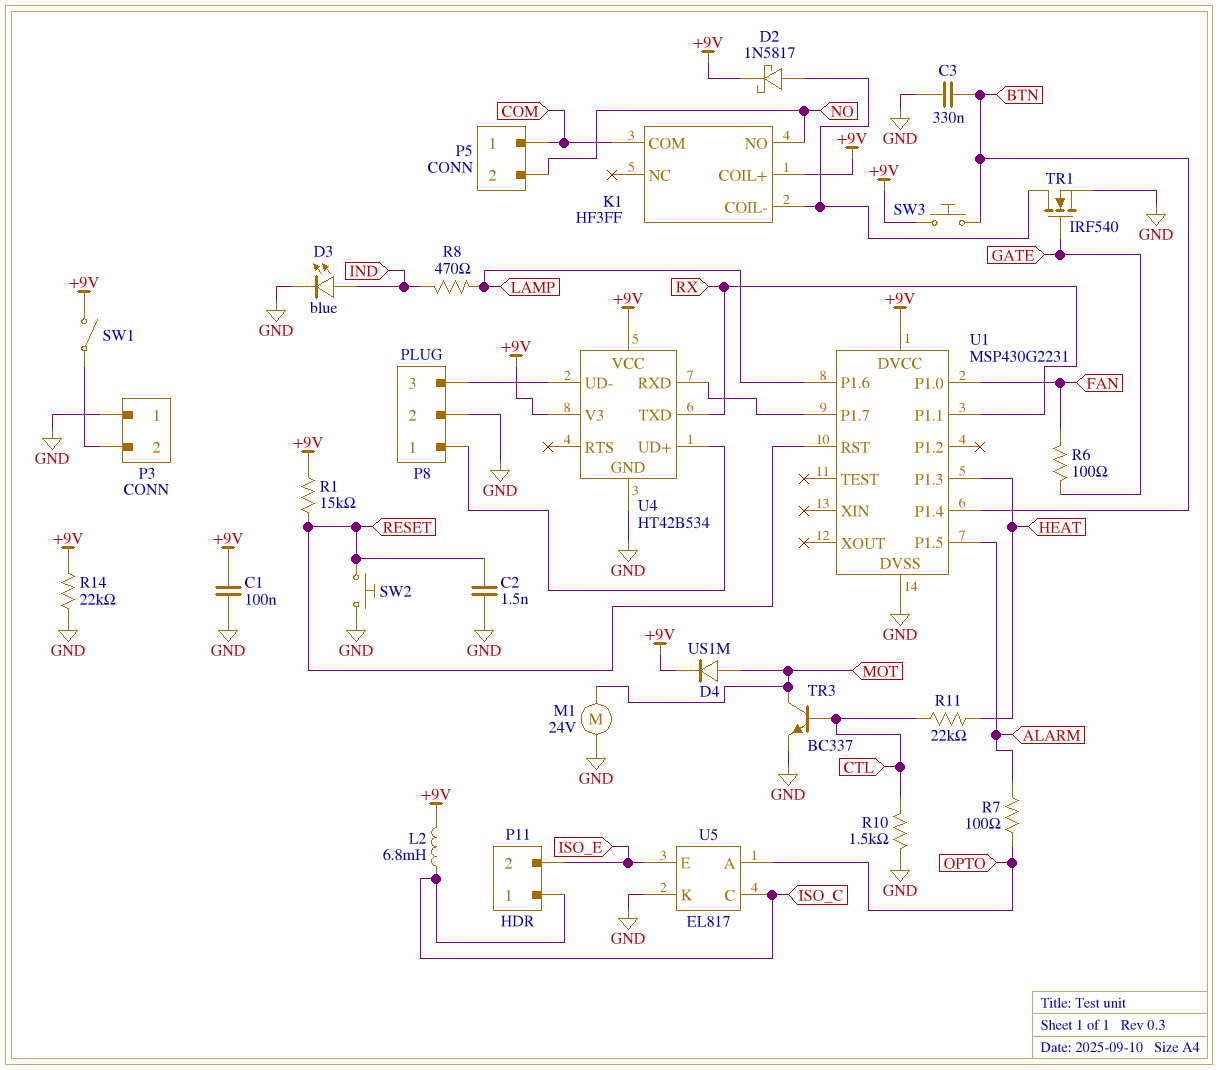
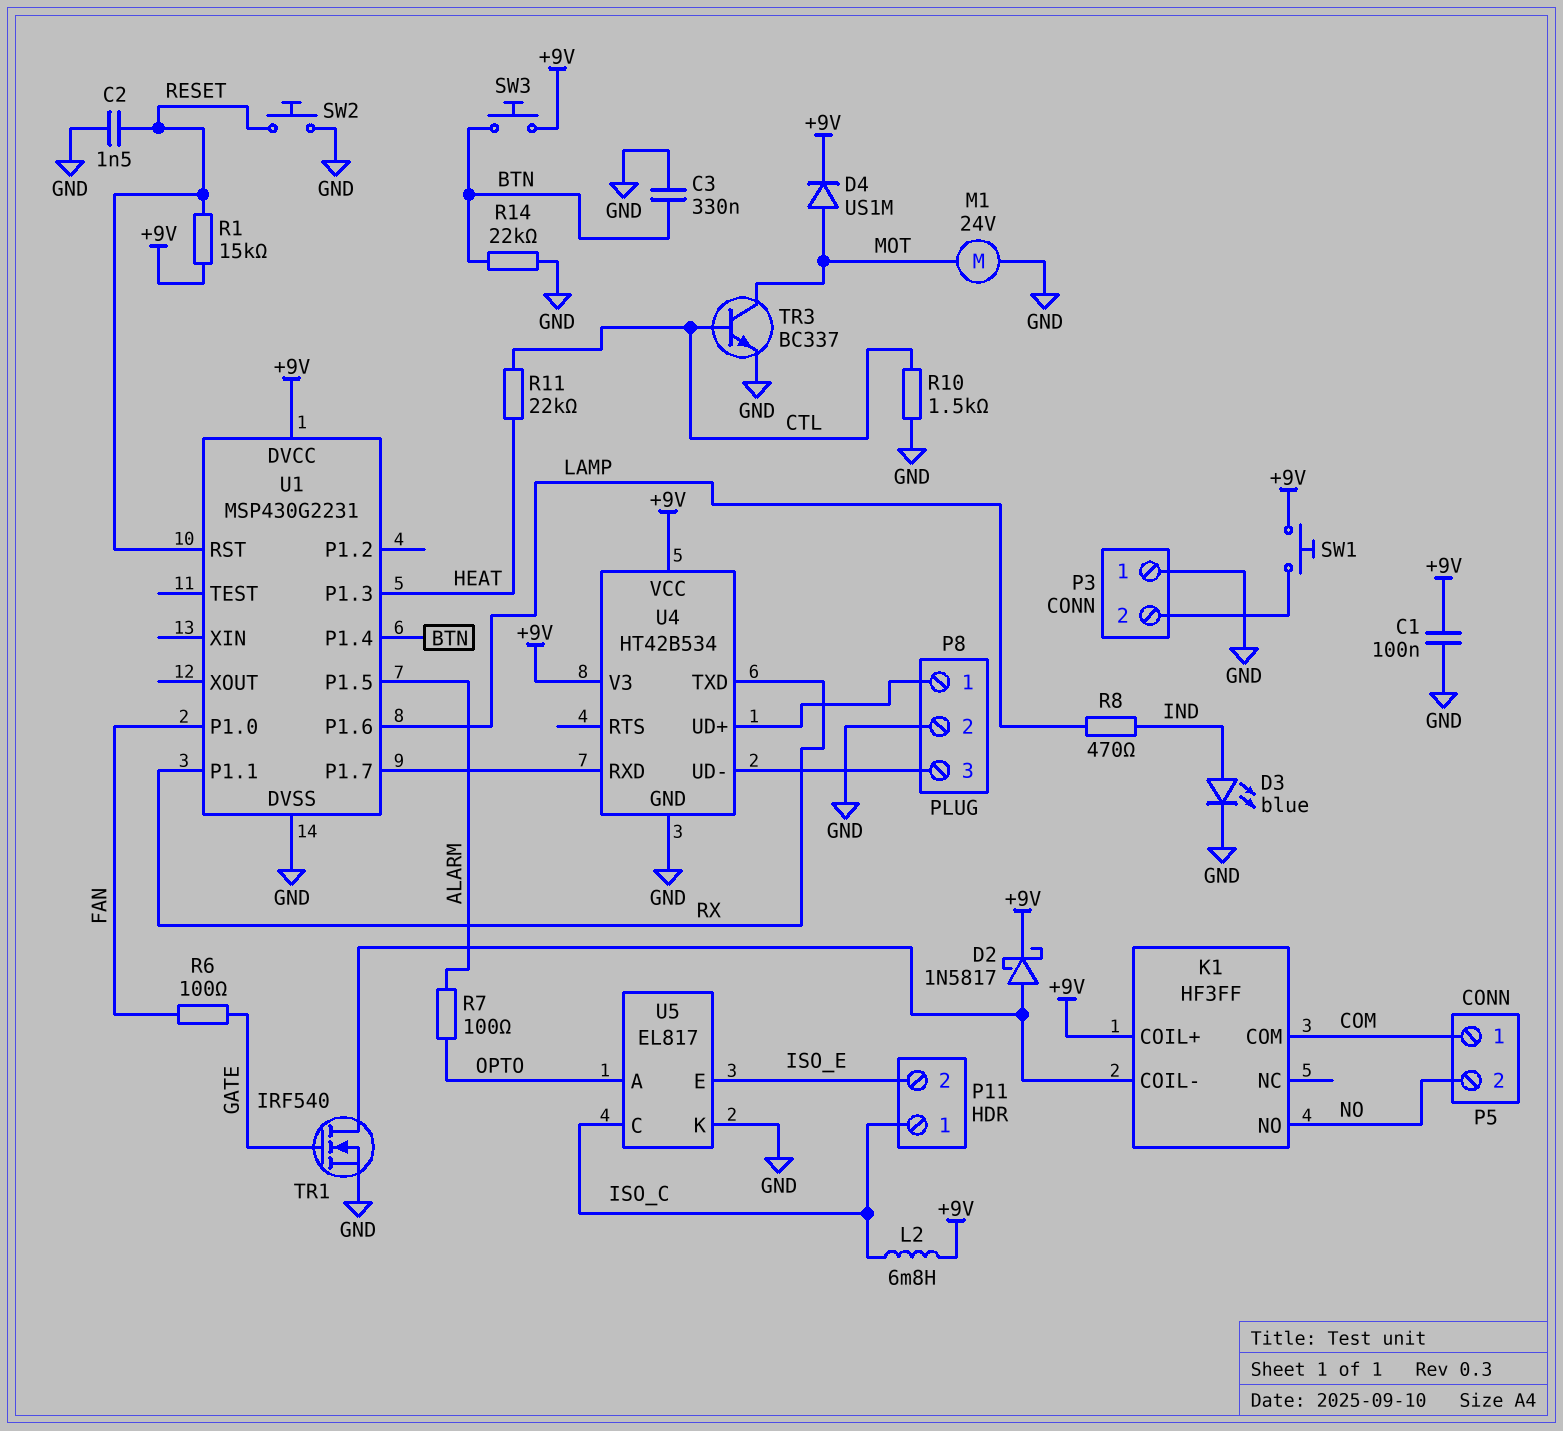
R14: 22k (+9V, GND) -> 22k (BTN, GND)
SW1: switch (+9V, P3/2) -> button (+9V, P3/2)

